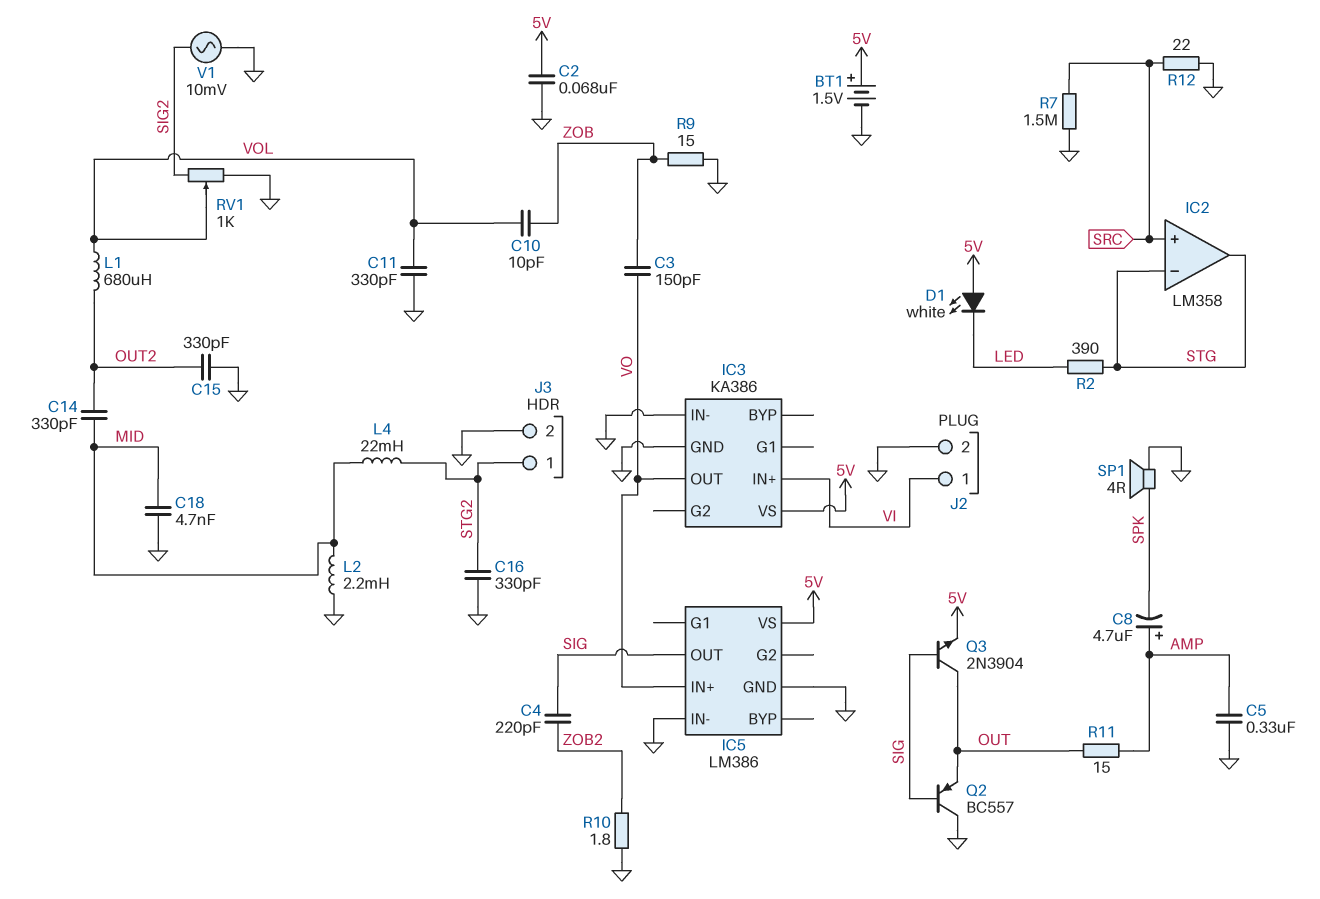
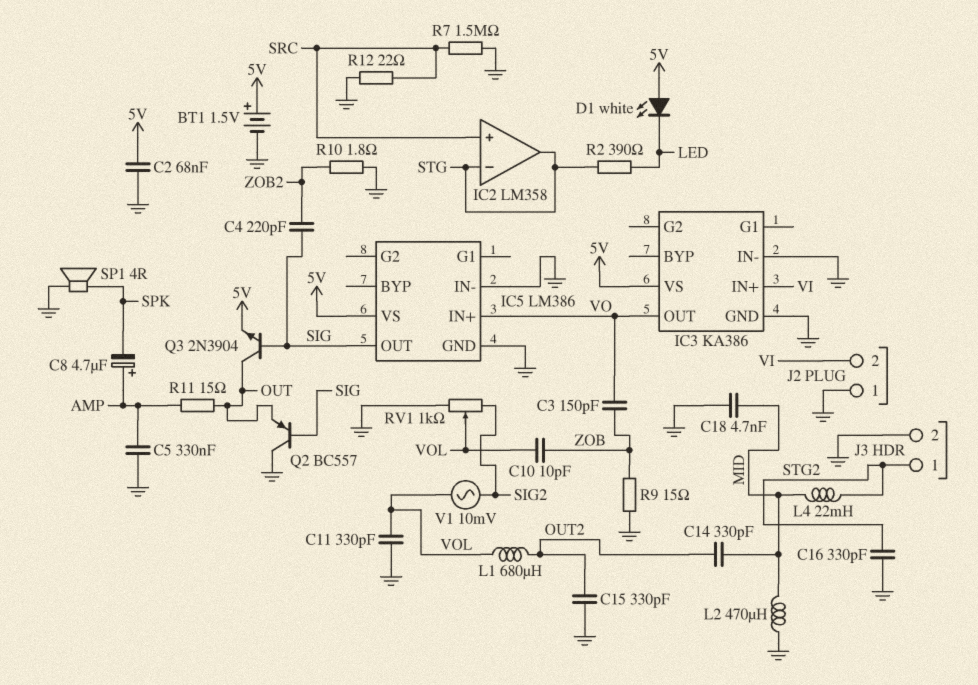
J2 pin 1: VI -> GND
J2 pin 2: GND -> VI
L2: 2.2mH (GND, MID) -> 470uH (GND, MID)
V1: AC 10mV (GND, SIG2) -> AC 10mV (SIG2, VOL)

